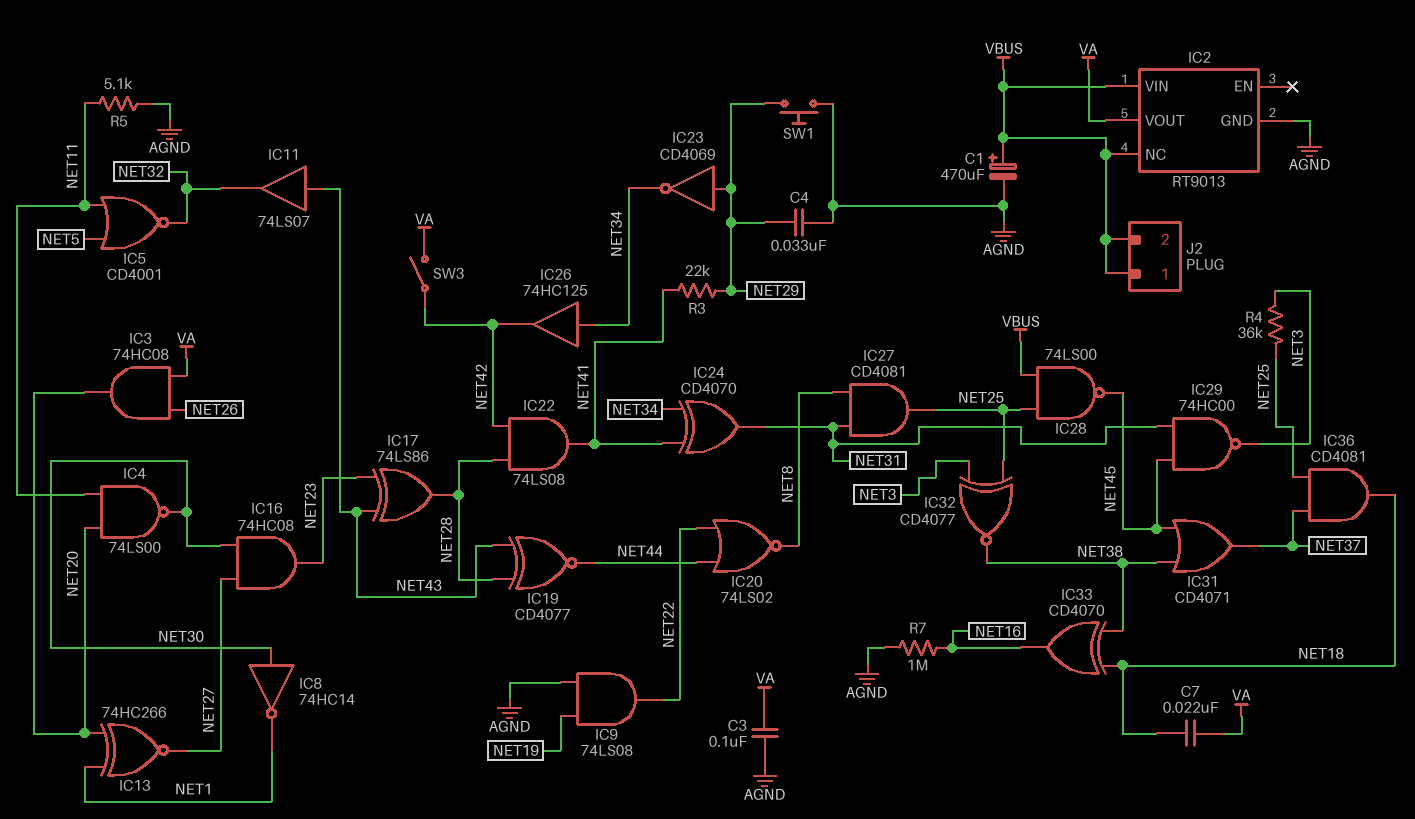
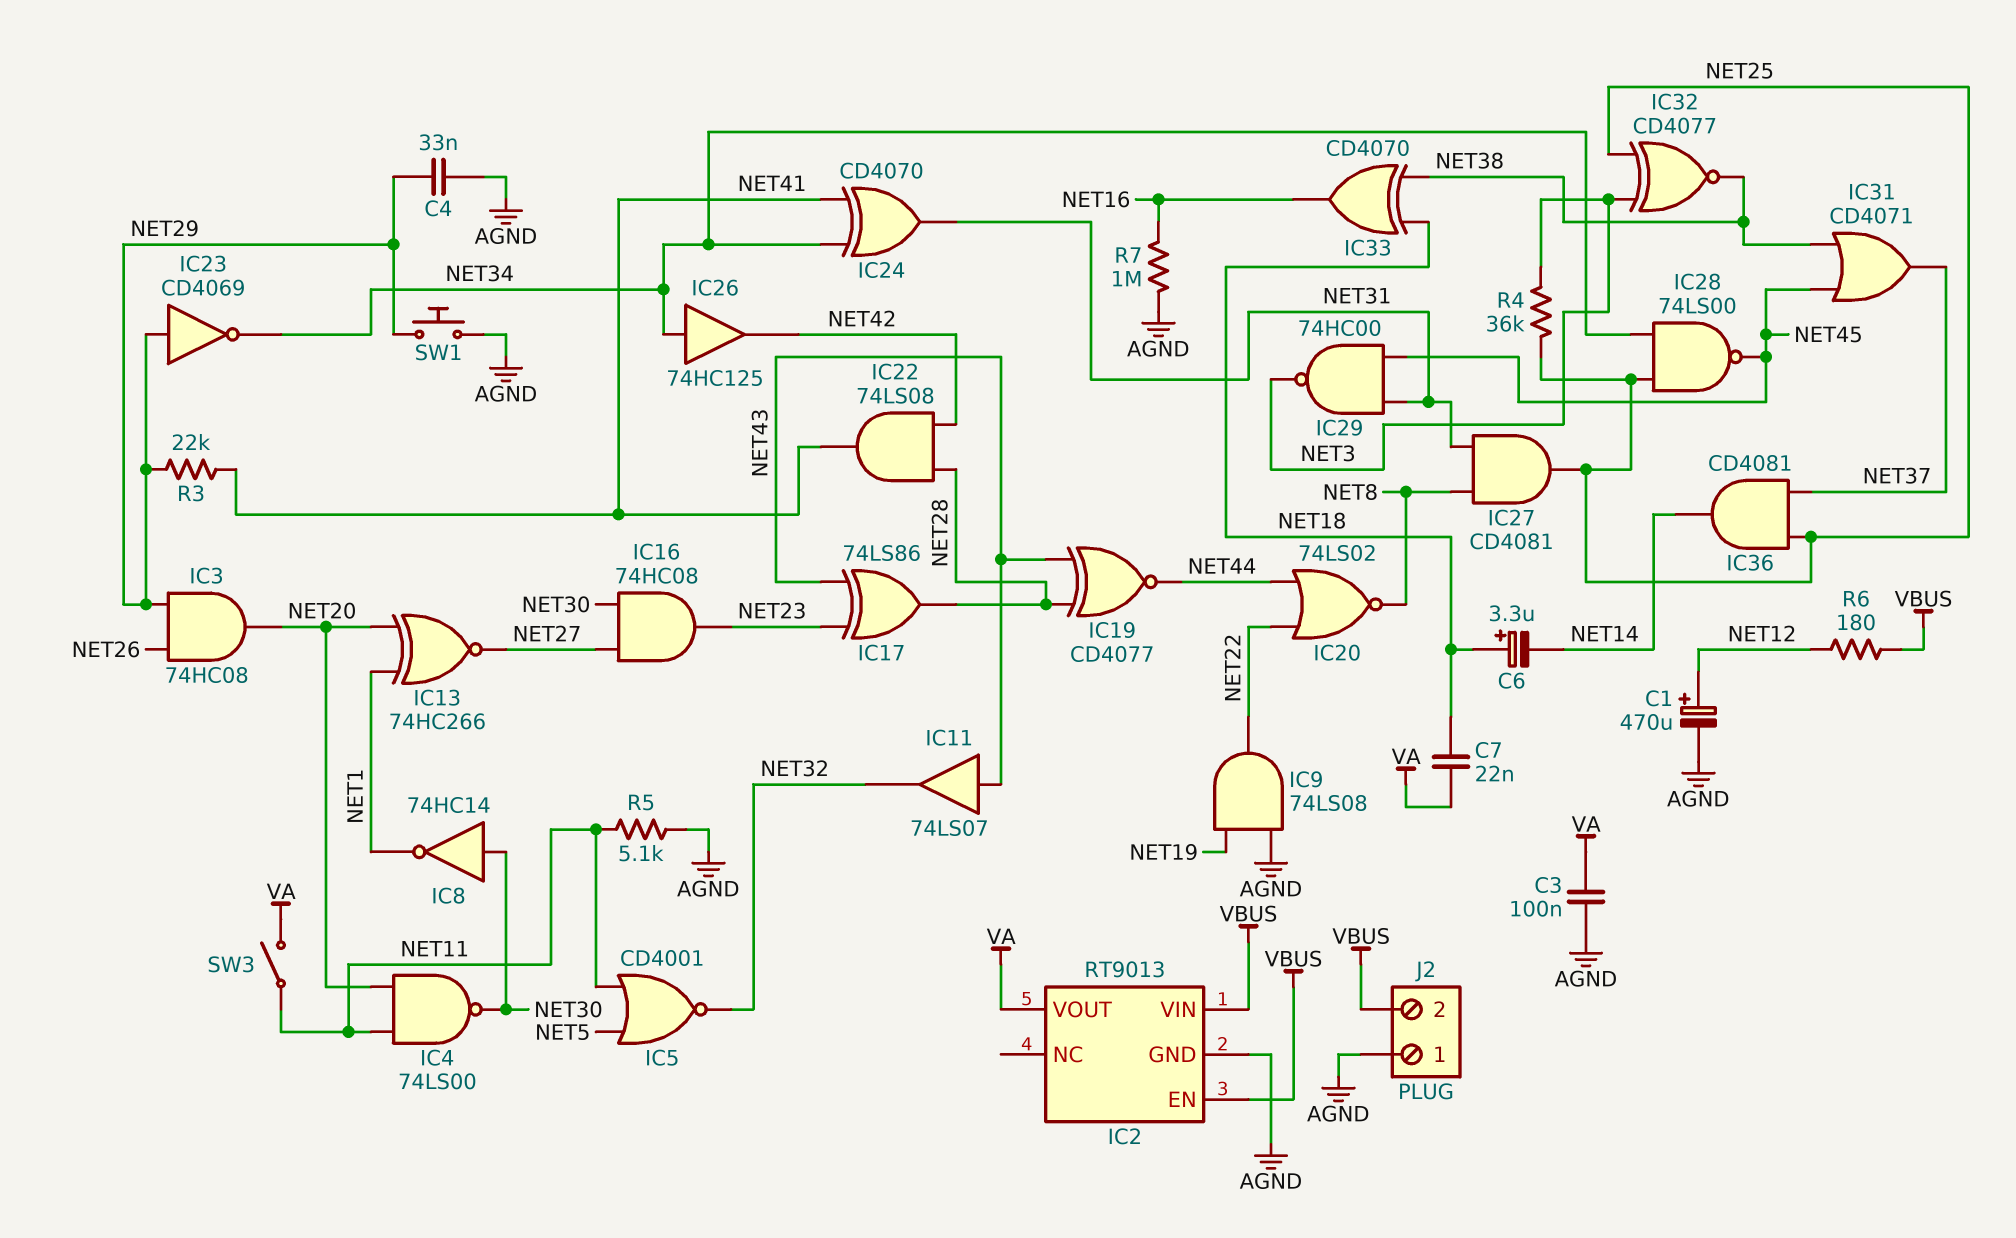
C1: 470uF (plus VBUS, minus AGND) -> 470uF (plus NET12, minus AGND)
C6: none -> 3.3uF (plus NET18, minus NET14)
IC2 pin EN: none -> VBUS
IC2 pin NC: VBUS -> none
IC3: AND 74HC08 (in NET26, in VA, out NET20) -> AND 74HC08 (in NET26, in NET29, out NET20)
IC28: NAND 74LS00 (in NET25, in VBUS, out NET45) -> NAND 74LS00 (in NET25, in NET34, out NET45)
IC36: AND CD4081 (in NET25, in NET37, out NET18) -> AND CD4081 (in NET25, in NET37, out NET14)
J2 pin 1: VBUS -> AGND
R6: none -> 180 (NET12, VBUS)
SW3: switch (NET42, VA) -> switch (NET11, VA)

